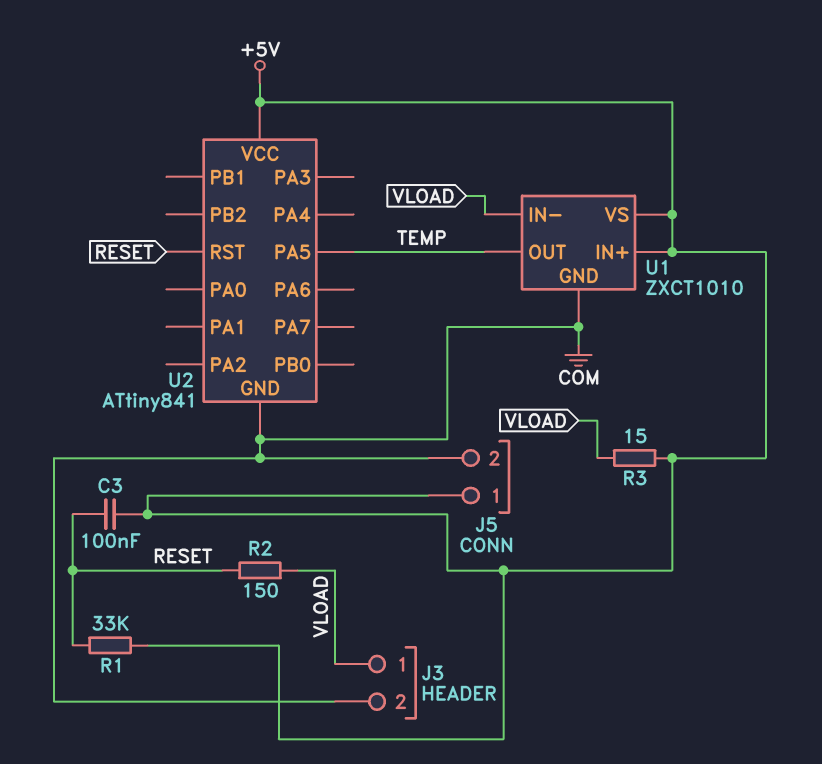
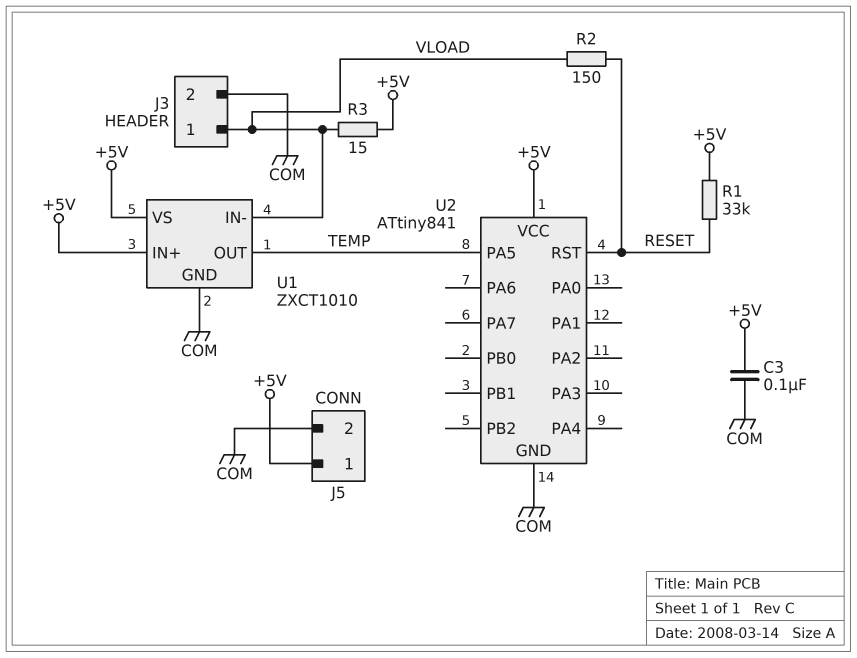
C3: 100nF (+5V, RESET) -> 100nF (+5V, COM)

